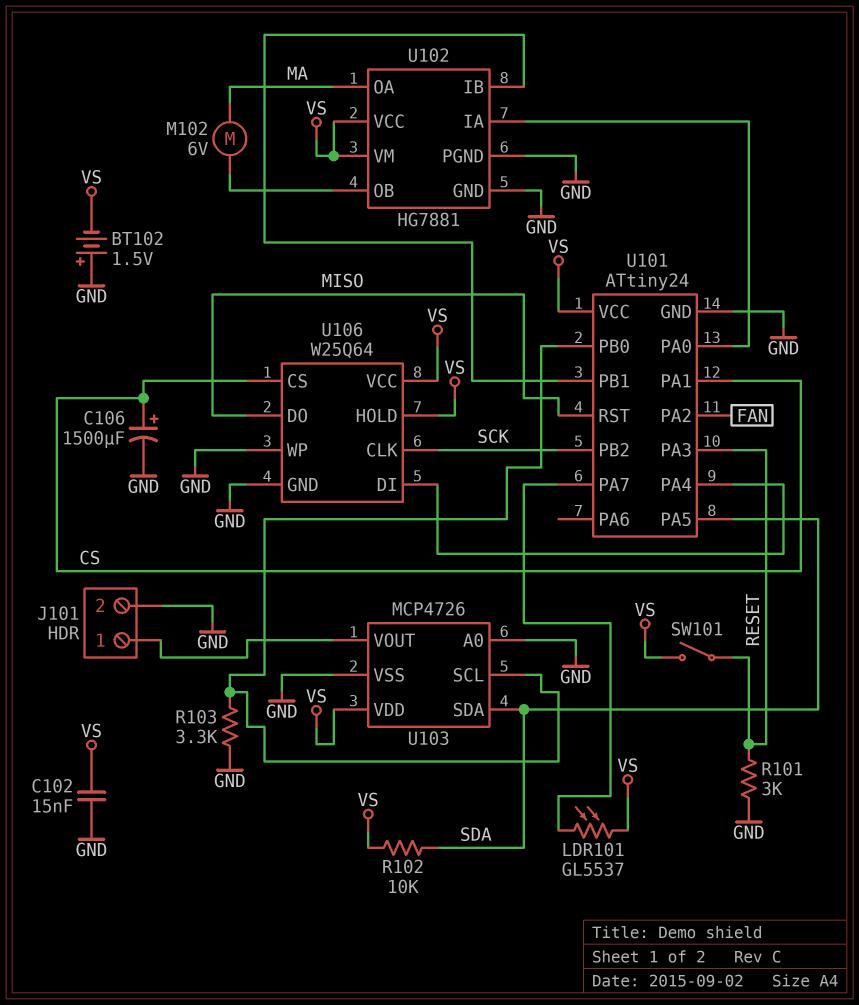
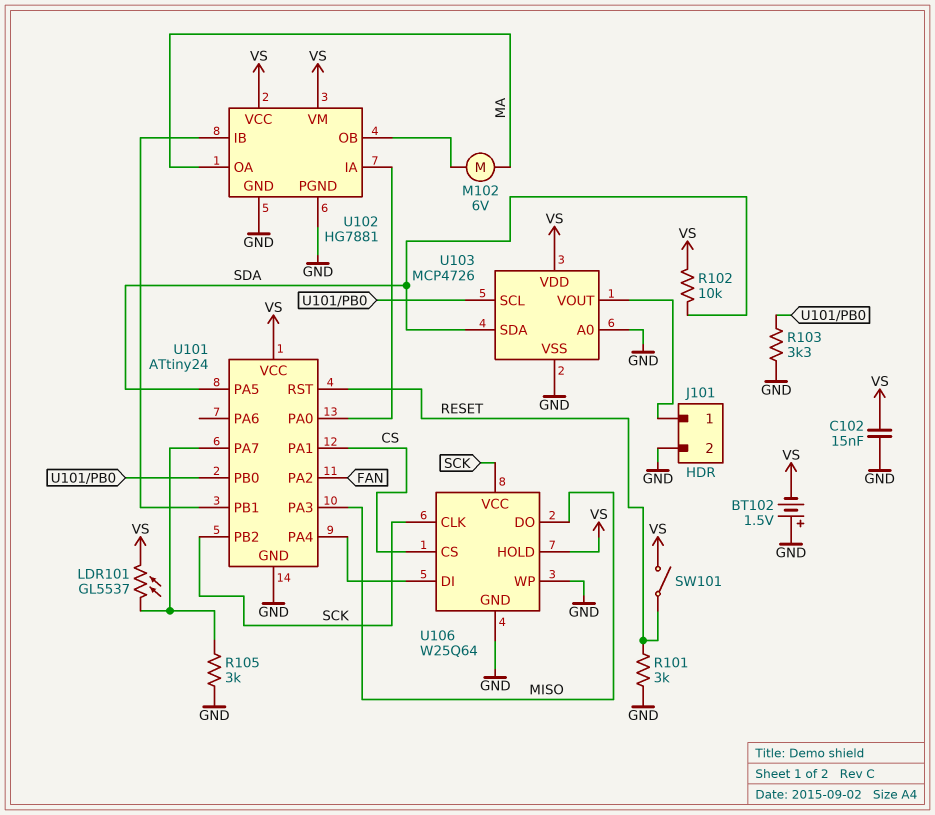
C106: 1500uF (plus CS, minus GND) -> none
R105: none -> 3k (GND, U101/PA7)
U101 pin PA3: RESET -> MISO
U101 pin RST: MISO -> RESET
U106 pin VCC: VS -> SCK

